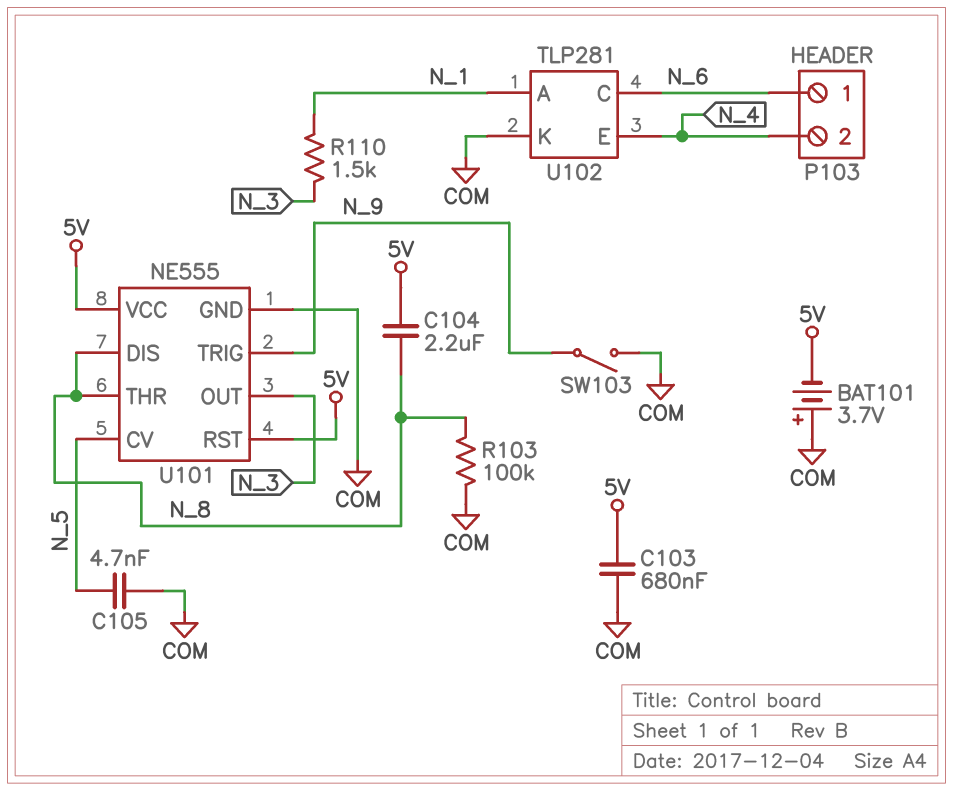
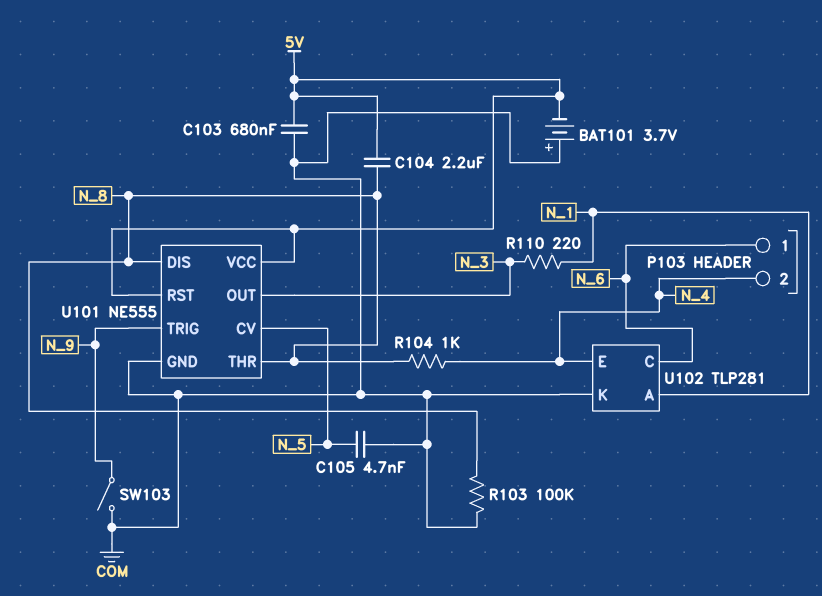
R104: none -> 1k (N_4, N_8)
R110: 1.5k (N_1, N_3) -> 220 (N_1, N_3)

